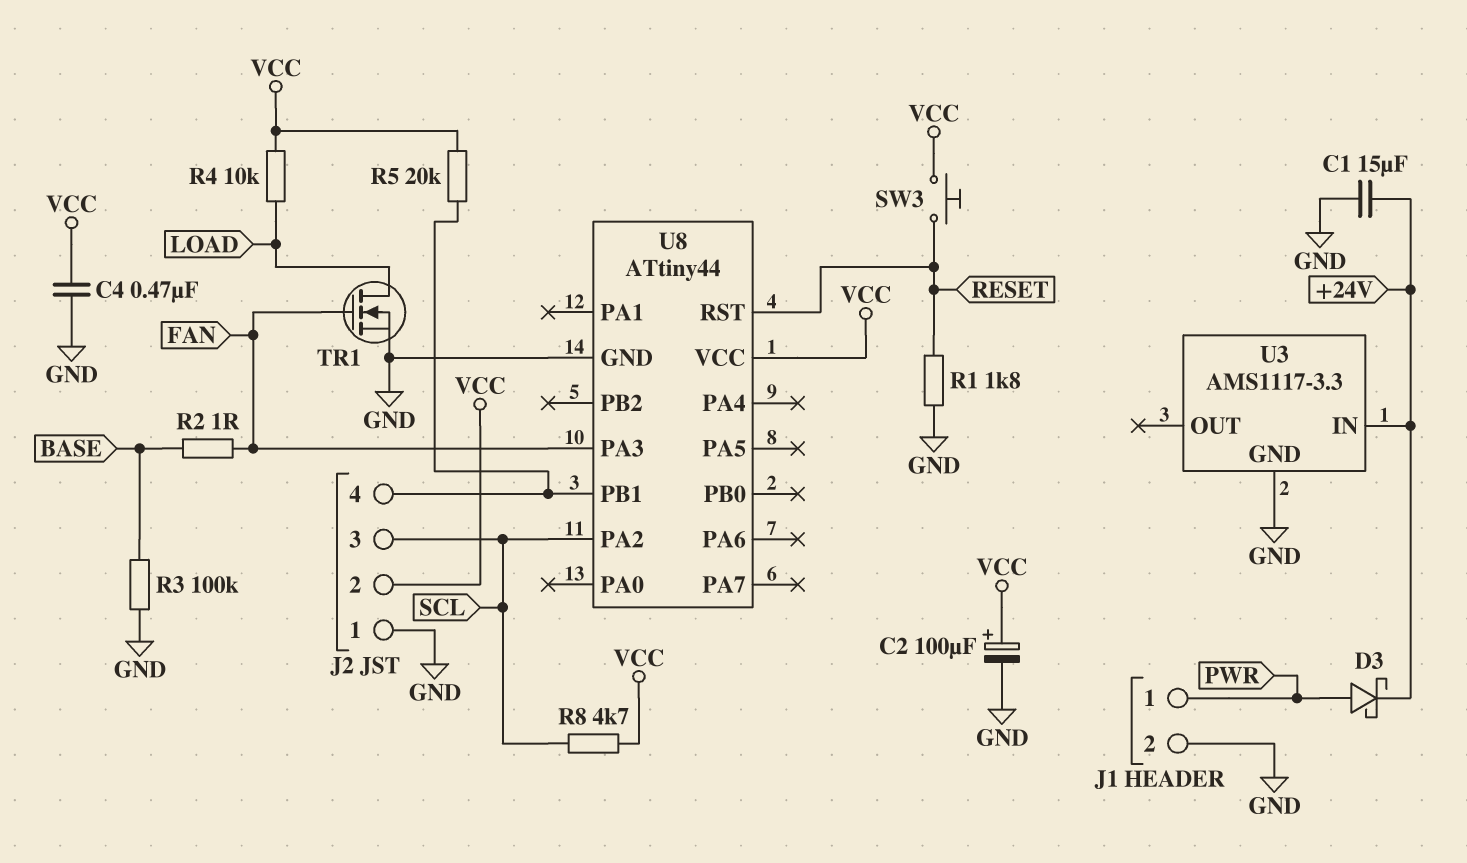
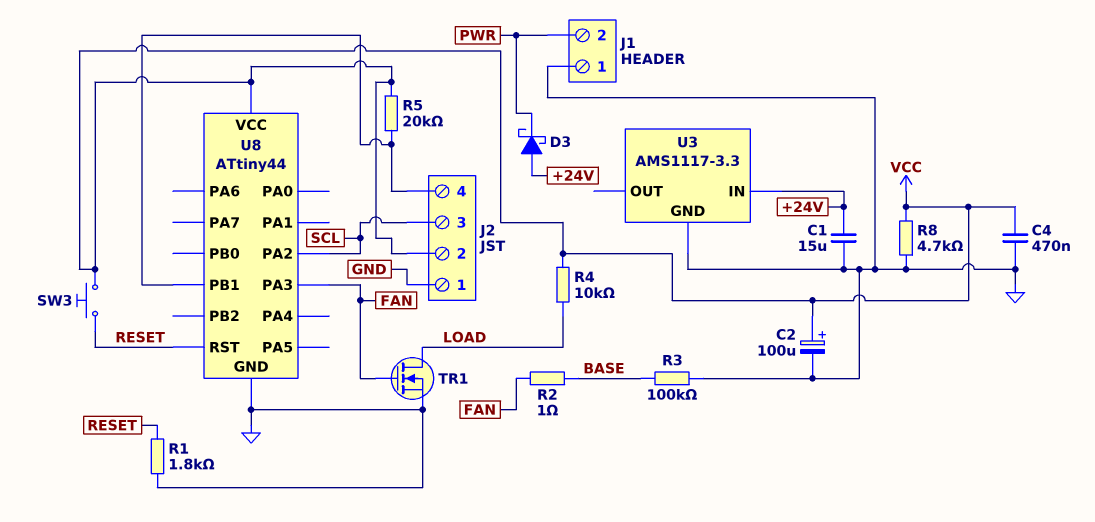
D3: schottky (A PWR, K +24V) -> schottky (A +24V, K PWR)
J1 pin 1: PWR -> GND
J1 pin 2: GND -> PWR
R8: 4.7k (SCL, VCC) -> 4.7k (GND, VCC)

